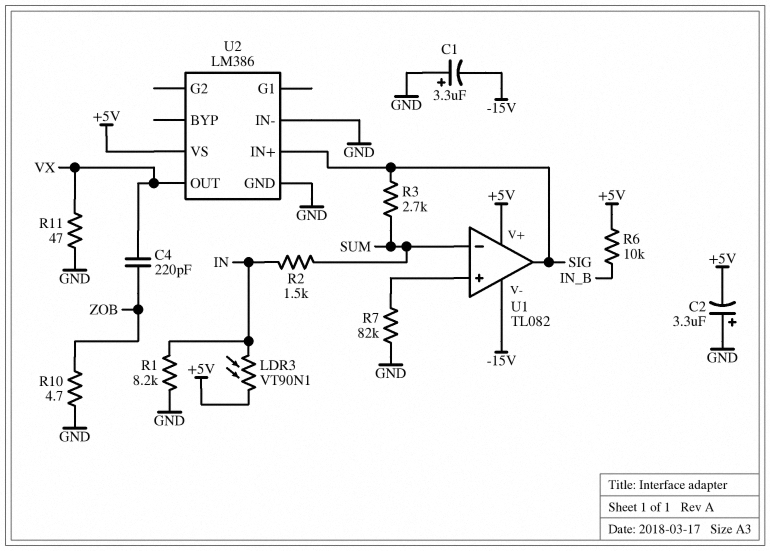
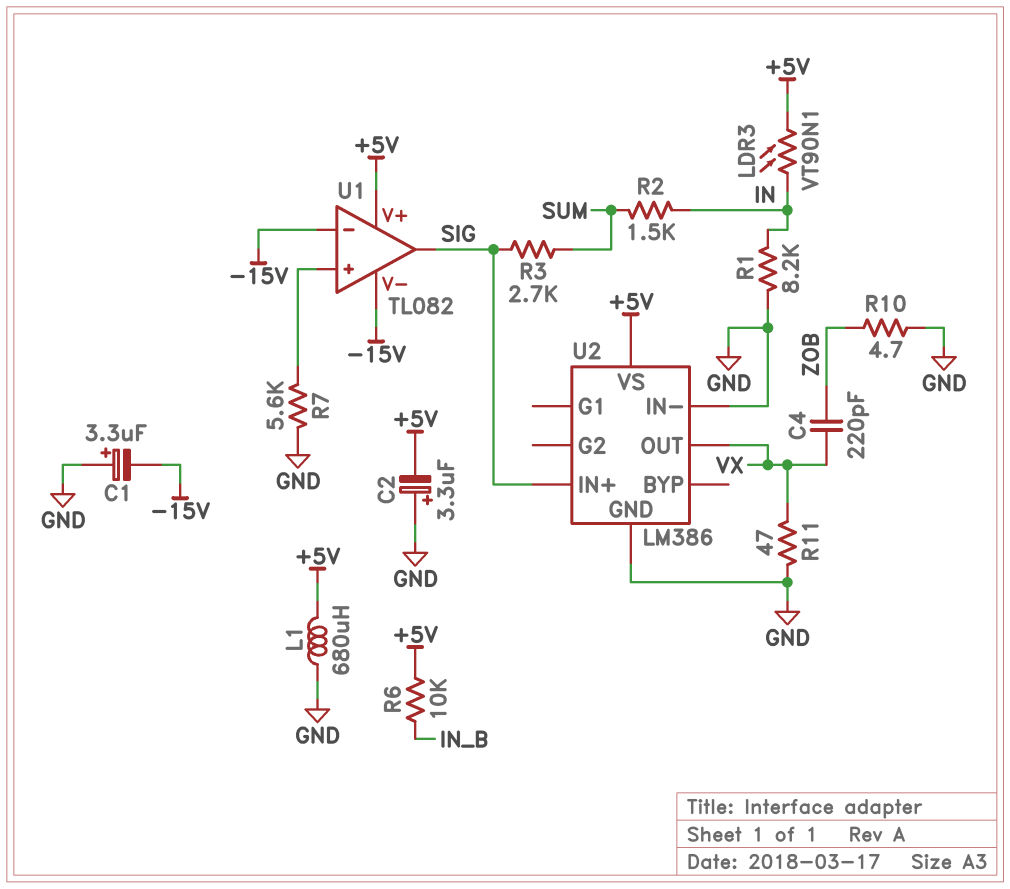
L1: none -> 680uH (+5V, GND)
R7: 82k (GND, U1/in+) -> 5.6k (GND, U1/in+)
U1 pin in-: SUM -> -15V

